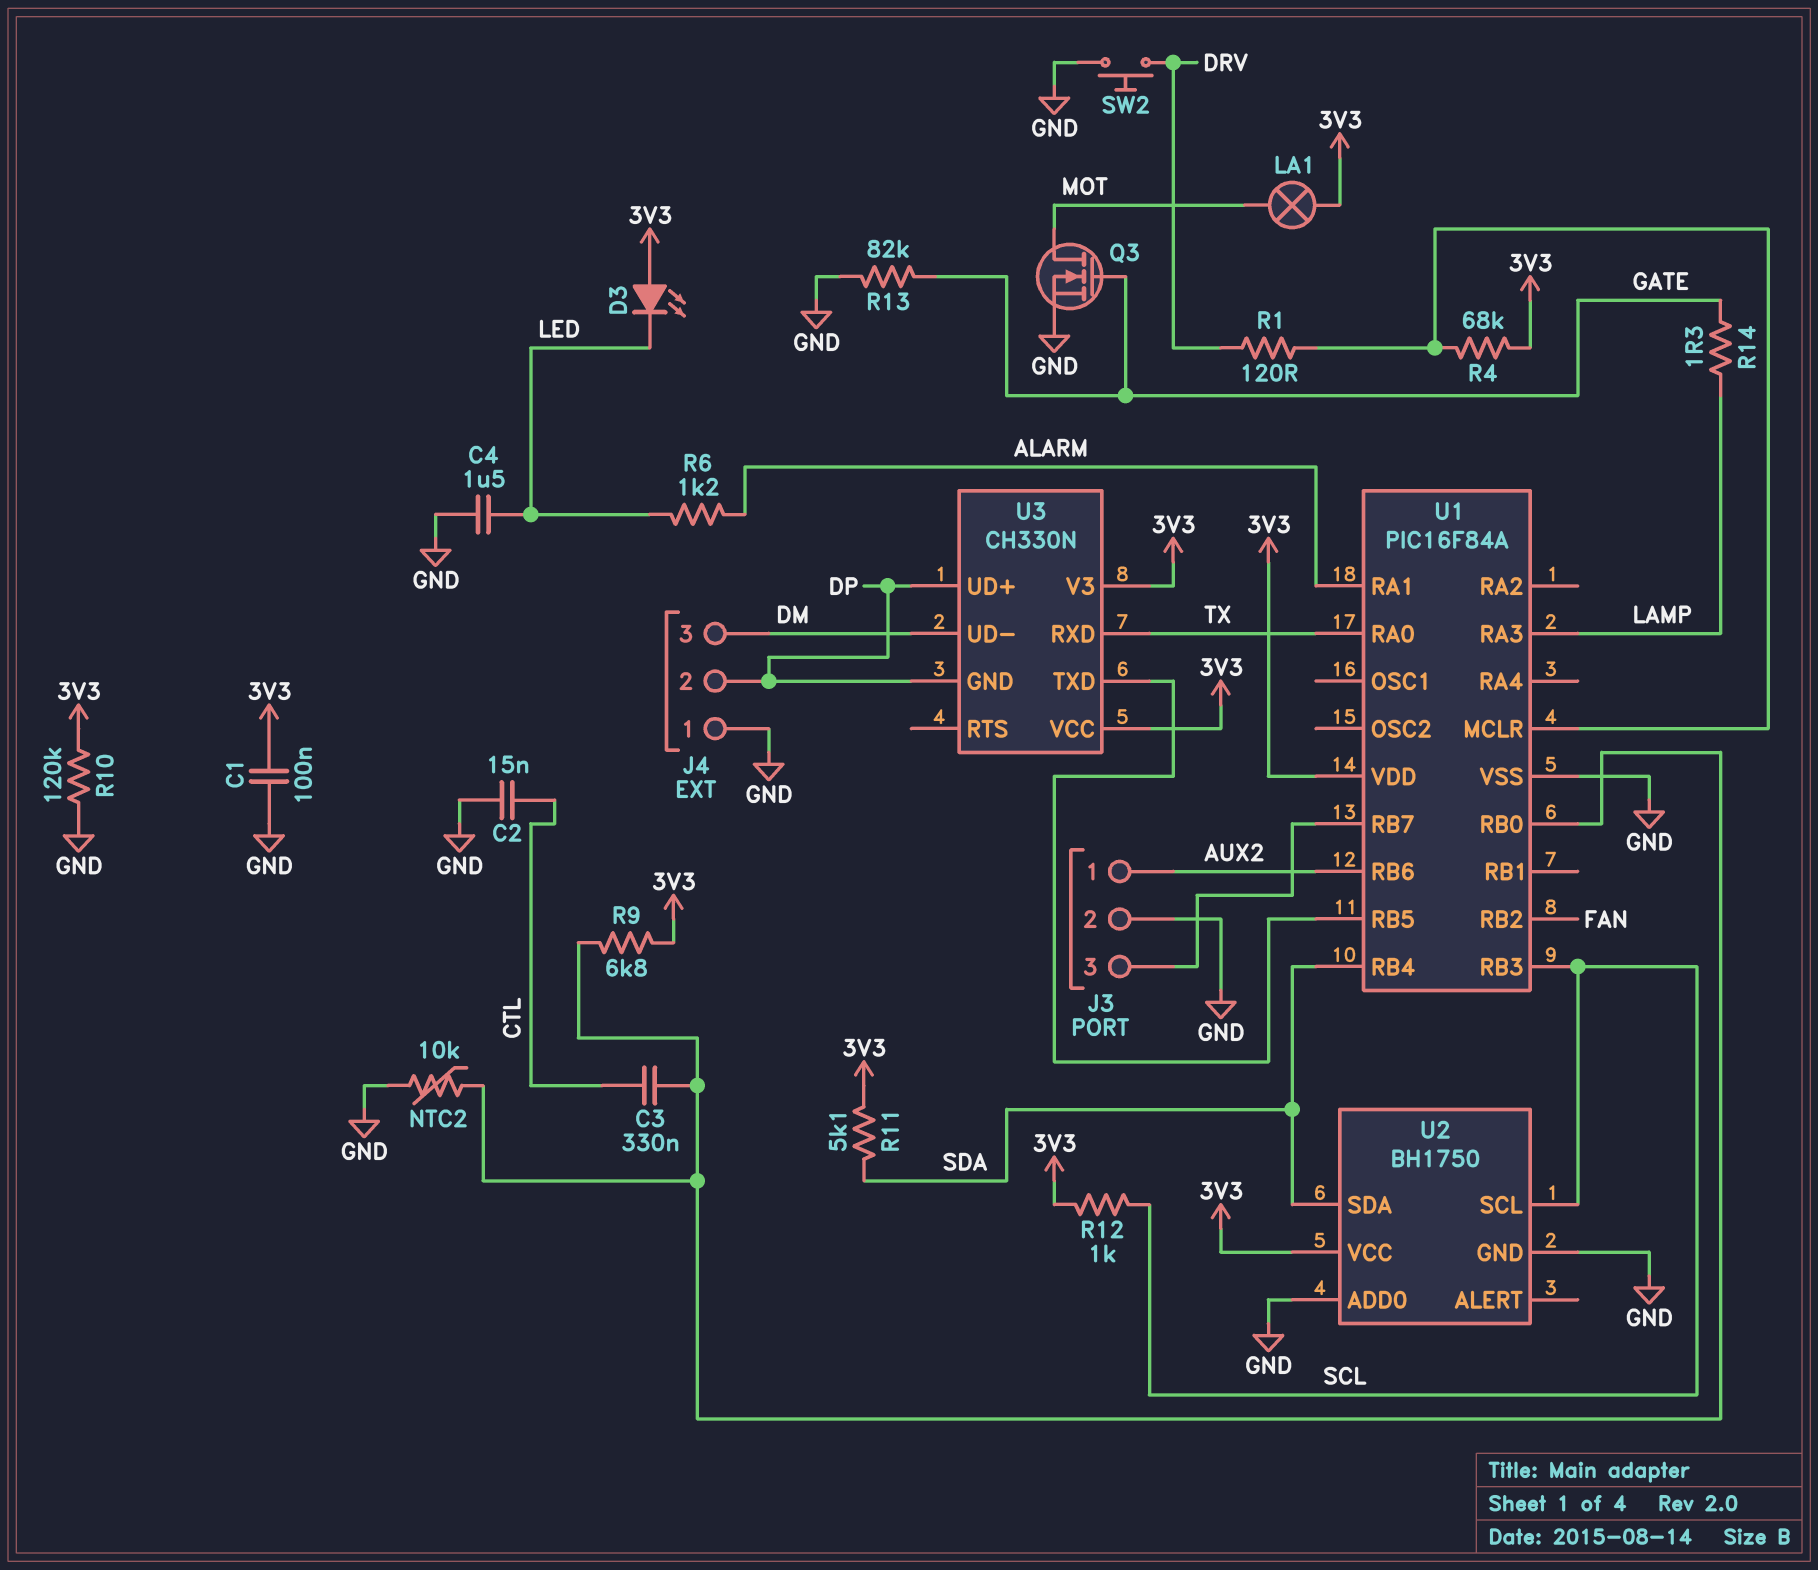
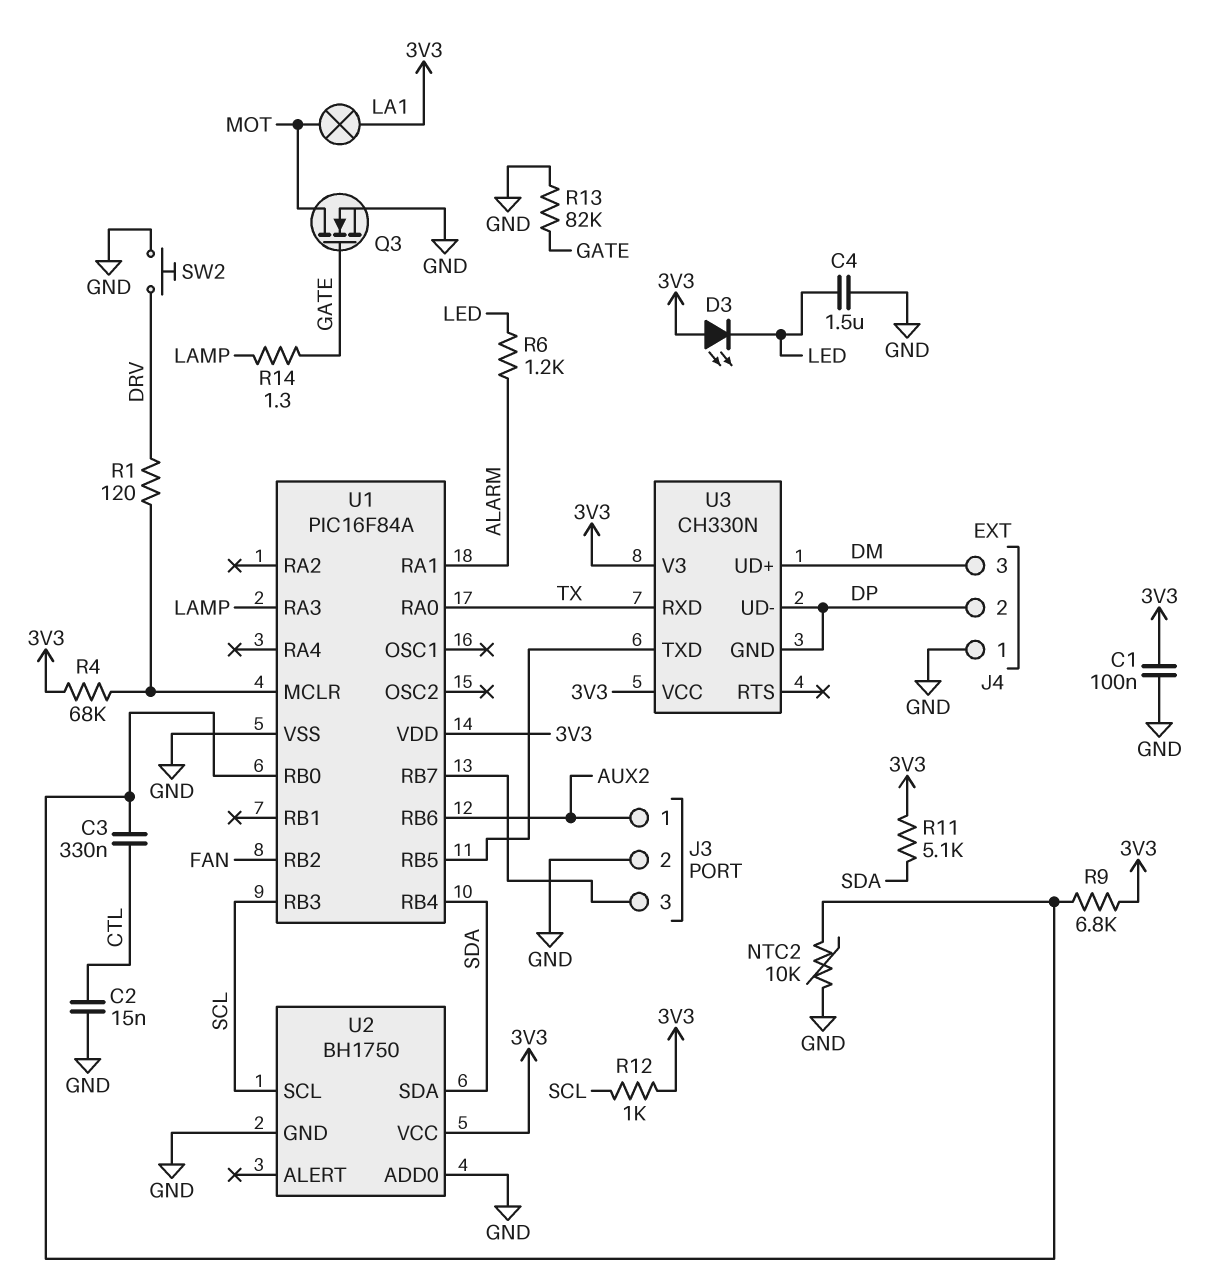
R10: 120k (3V3, GND) -> none
U3 pin UD+: DP -> DM
U3 pin UD-: DM -> DP

